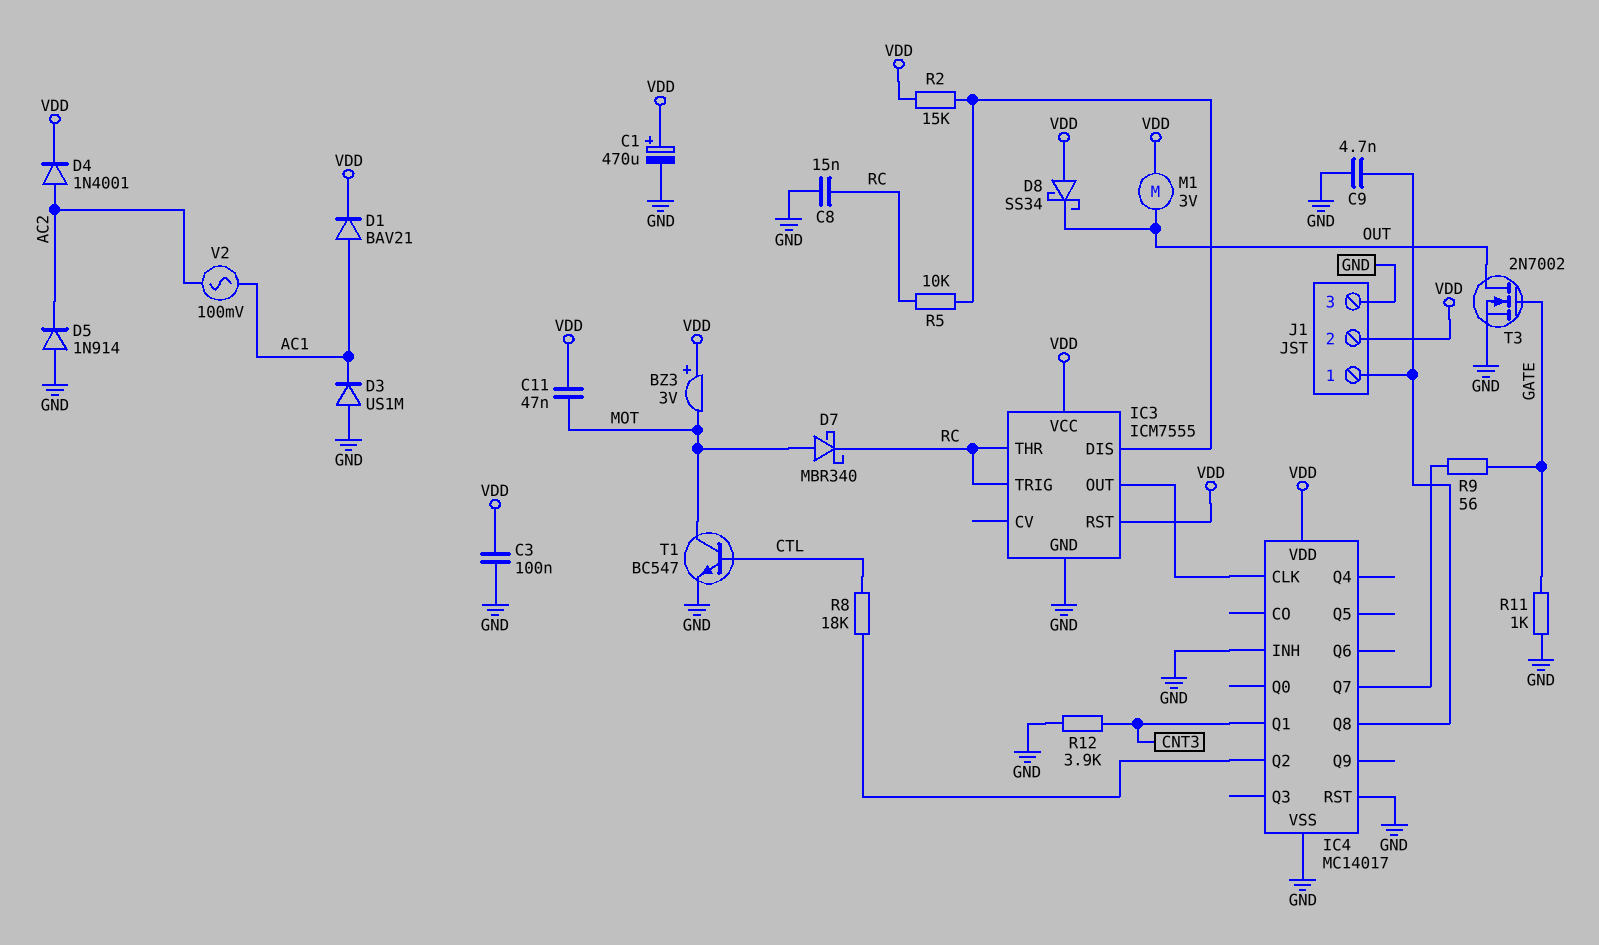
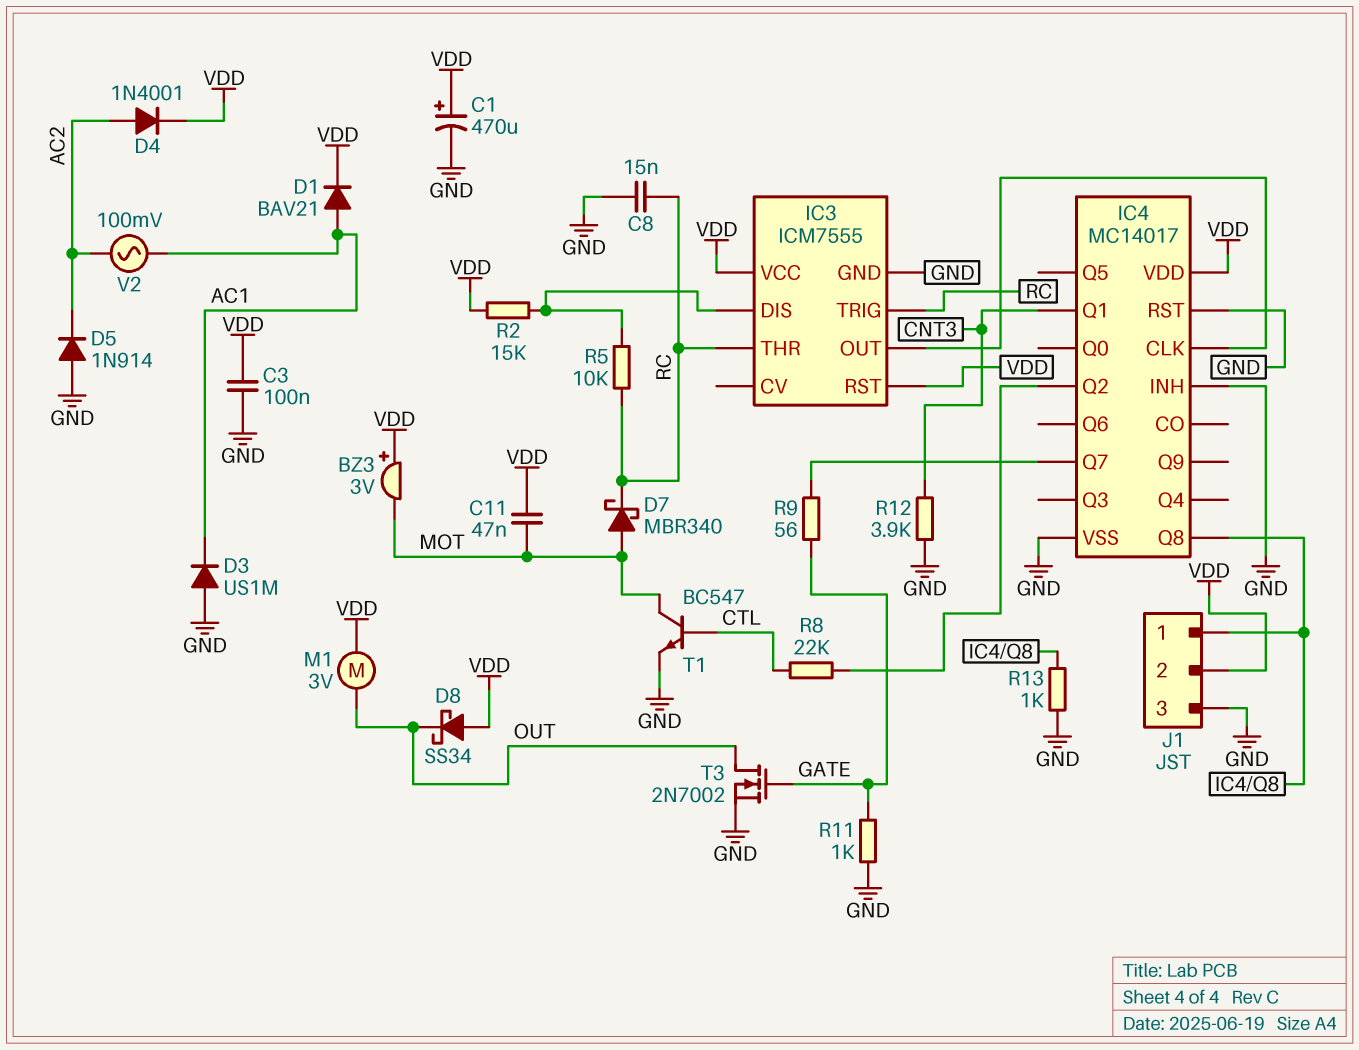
C9: 4.7nF (GND, IC4/Q8) -> none
R8: 18k (CTL, IC4/Q2) -> 22k (CTL, IC4/Q2)
R13: none -> 1k (GND, IC4/Q8)

